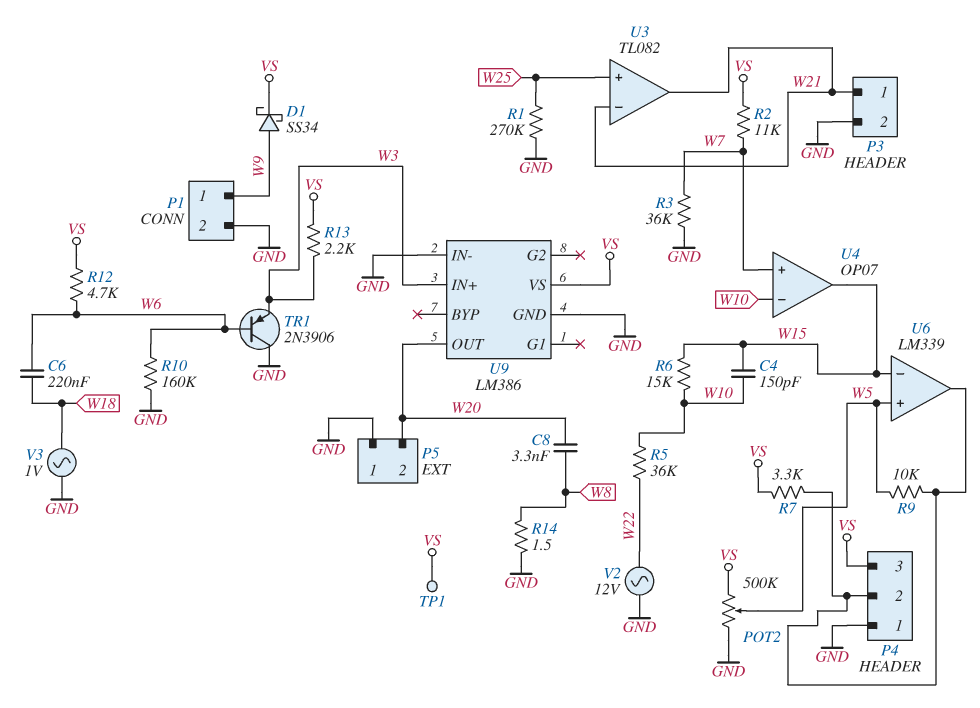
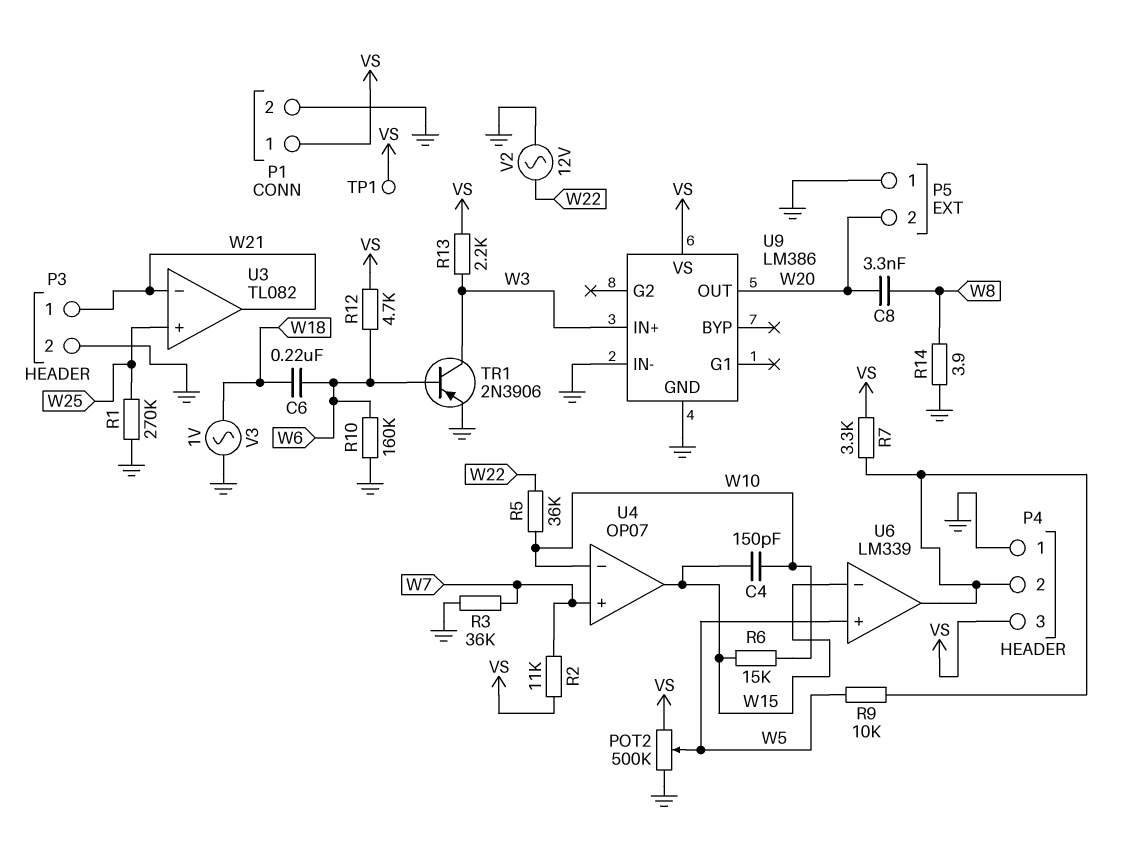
D1: schottky SS34 (A W9, K VS) -> none
P1 pin 1: W9 -> VS
R14: 1.5 (GND, W8) -> 3.9 (GND, W8)
TR1: PNP 2N3906 (B W6, C GND, E W3) -> PNP 2N3906 (B W6, C W3, E GND)

